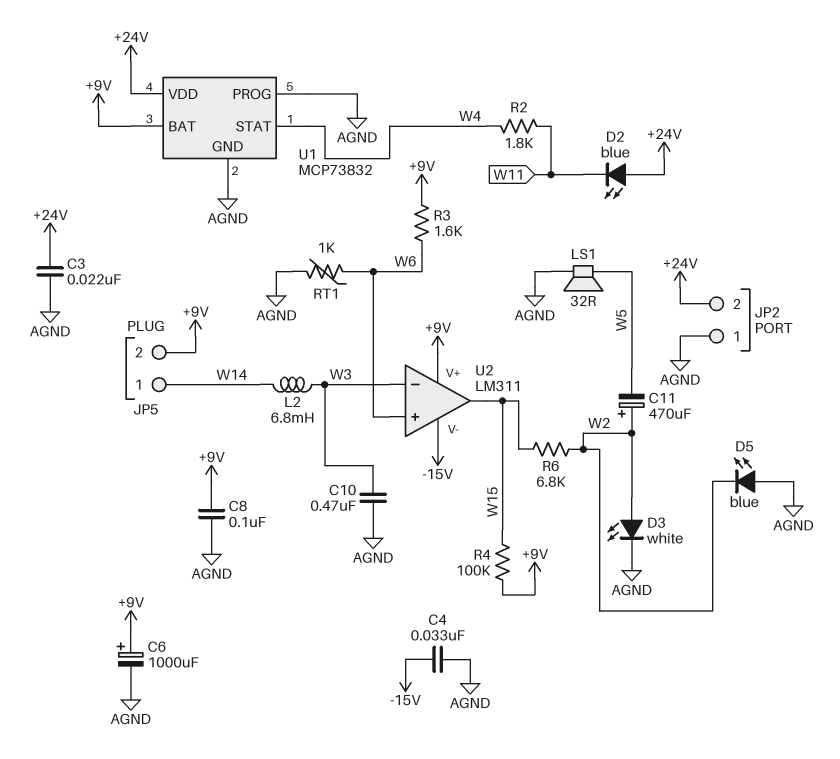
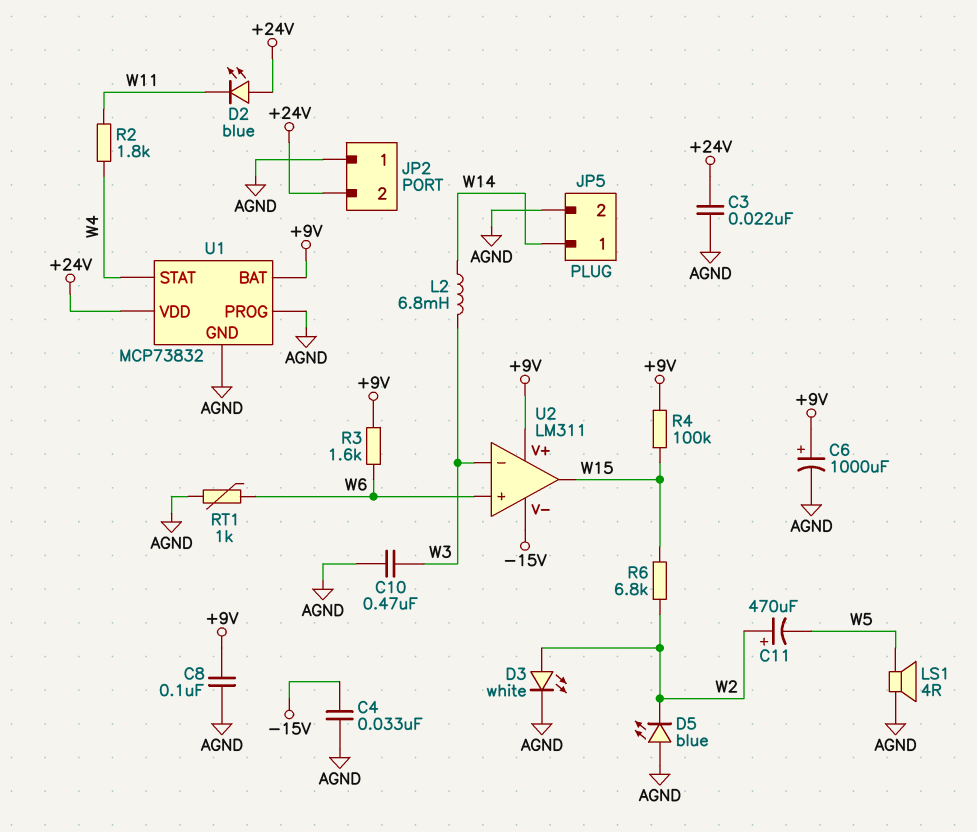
JP5 pin 2: +9V -> AGND
LS1: speaker 32R (AGND, W5) -> speaker 4R (AGND, W5)

